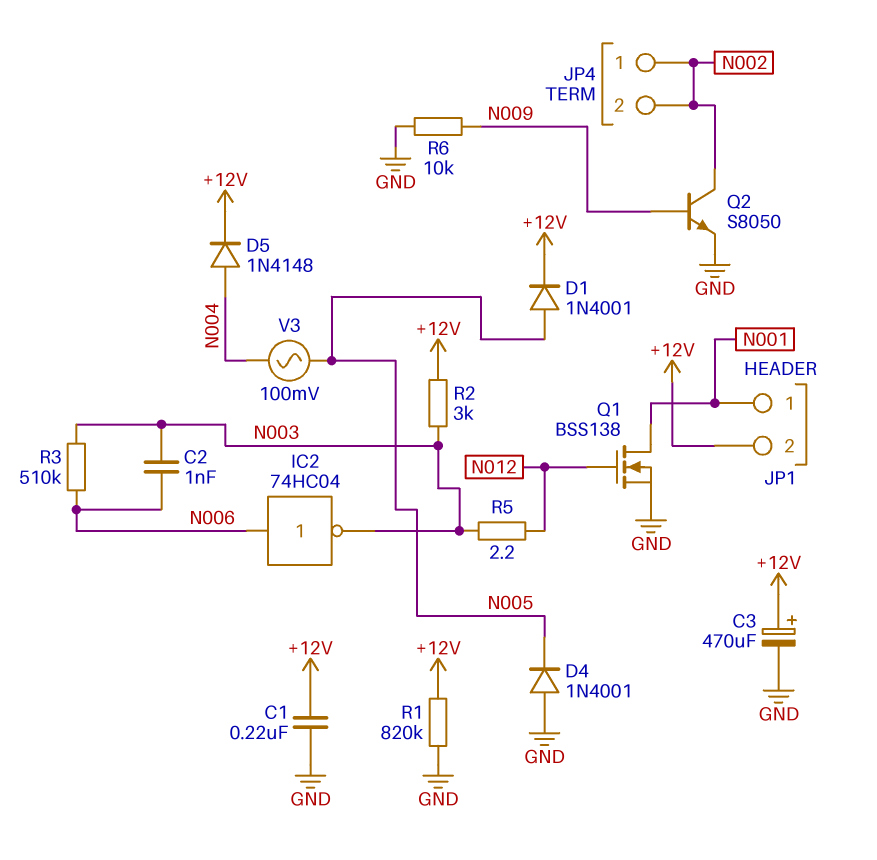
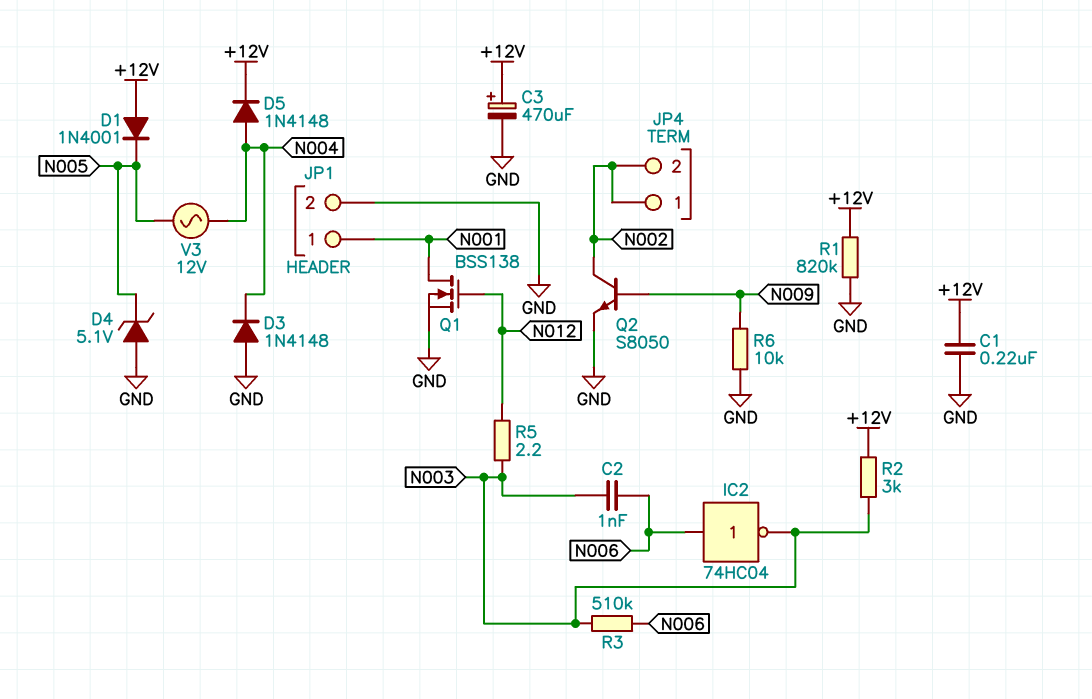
D1: diode 1N4001 (A N005, K +12V) -> diode 1N4001 (A +12V, K N005)
D3: none -> diode 1N4148 (A GND, K N004)
D4: diode 1N4001 (A GND, K N005) -> zener 5.1V (A GND, K N005)
JP1 pin 2: +12V -> GND
V3: AC 100mV (N004, N005) -> AC 12V (N004, N005)

